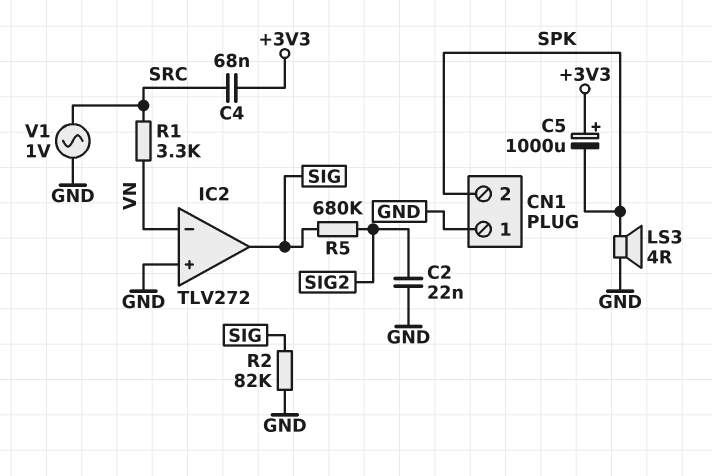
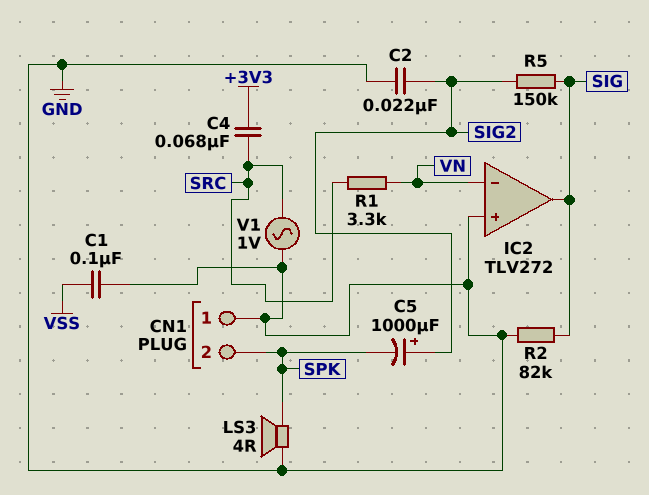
C1: none -> 100nF (GND, VSS)
C5: 1000uF (plus +3V3, minus SPK) -> 1000uF (plus SIG2, minus SPK)
R5: 680k (SIG, SIG2) -> 150k (SIG, SIG2)

